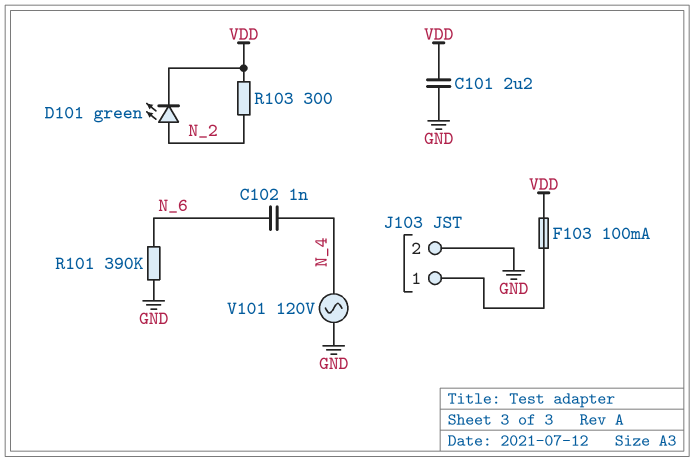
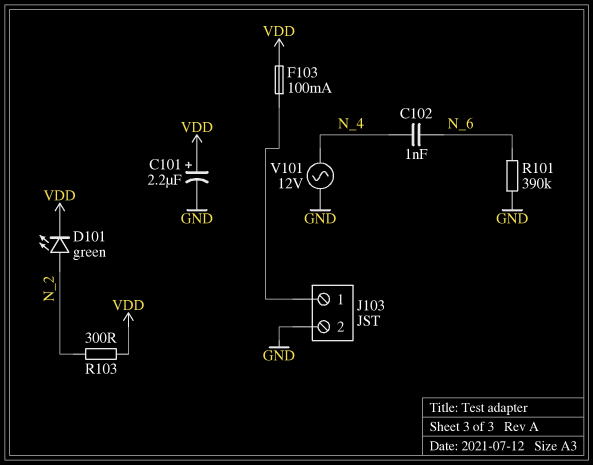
C101: 2.2uF (GND, VDD) -> 2.2uF (plus VDD, minus GND)
V101: AC 120V (GND, N_4) -> AC 12V (GND, N_4)

